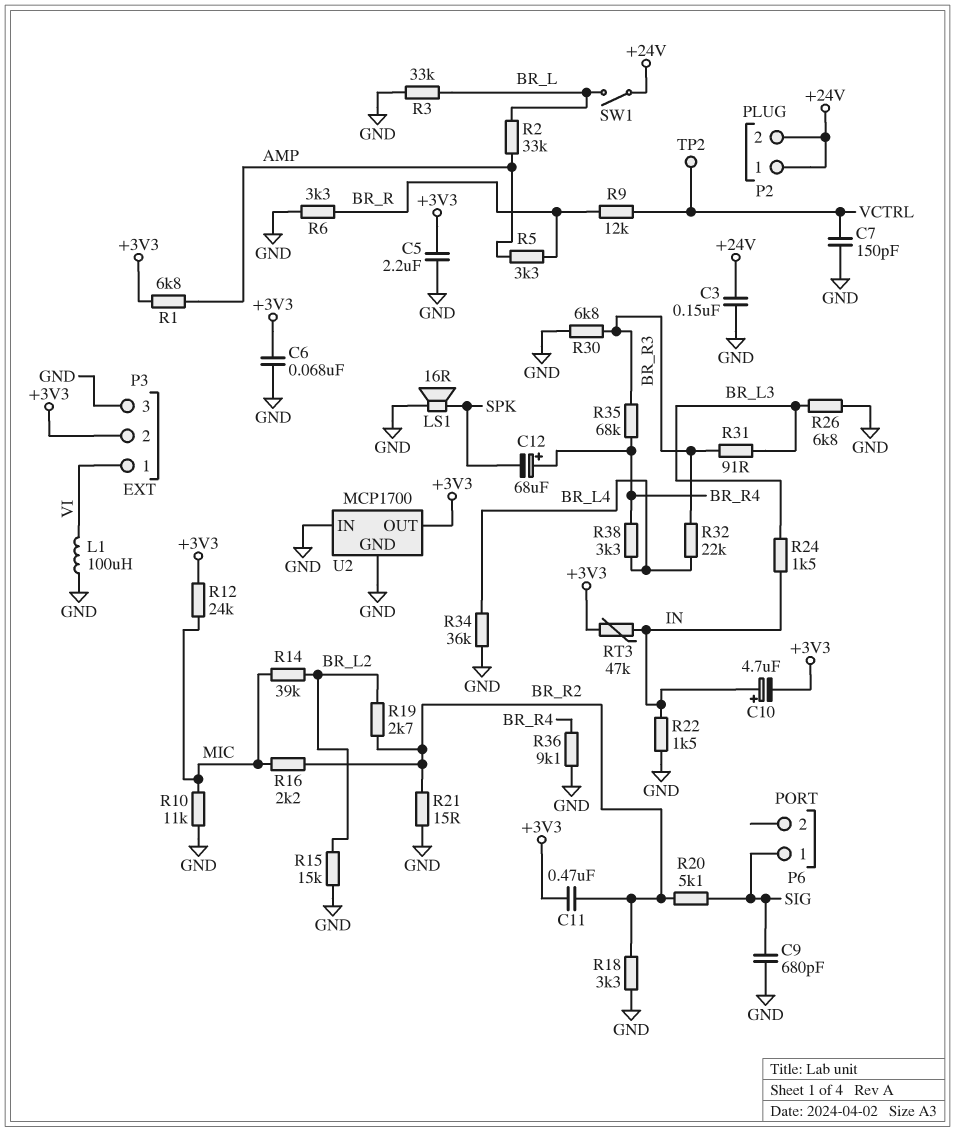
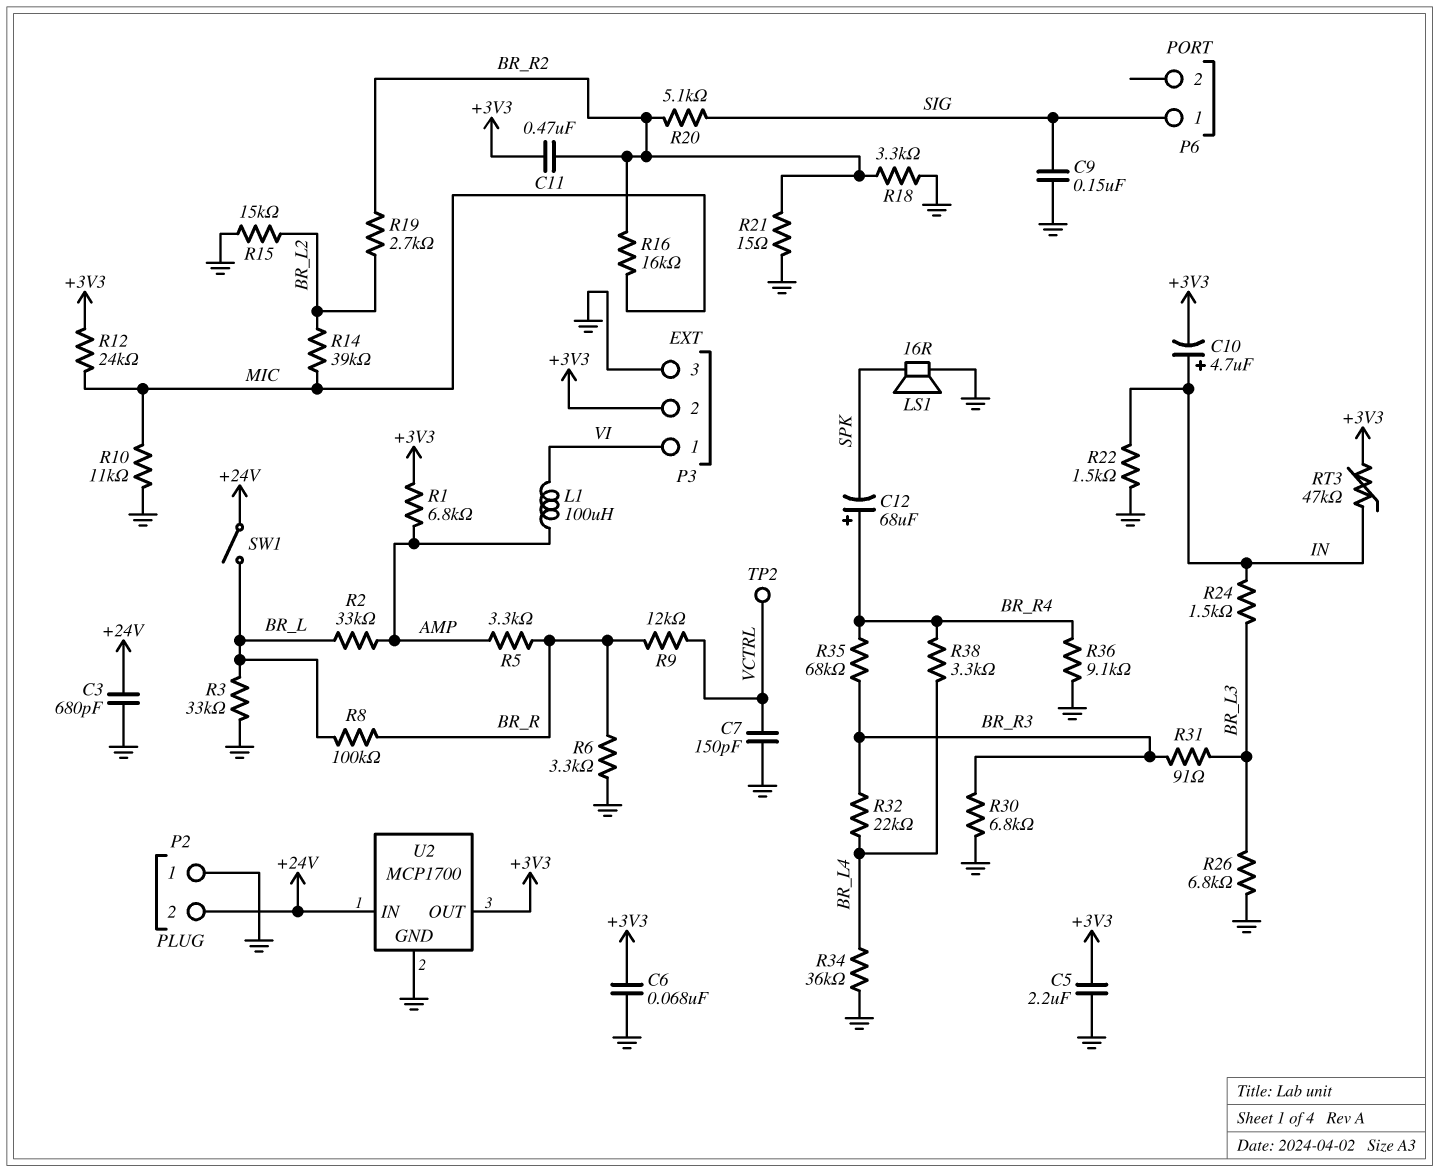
C3: 150nF (+24V, GND) -> 680pF (+24V, GND)
C9: 680pF (GND, SIG) -> 150nF (GND, SIG)
L1: 100uH (GND, VI) -> 100uH (AMP, VI)
P2 pin 1: +24V -> GND
R8: none -> 100k (BR_L, BR_R)
R16: 2.2k (BR_R2, MIC) -> 16k (BR_R2, MIC)
U2 pin IN: GND -> +24V

